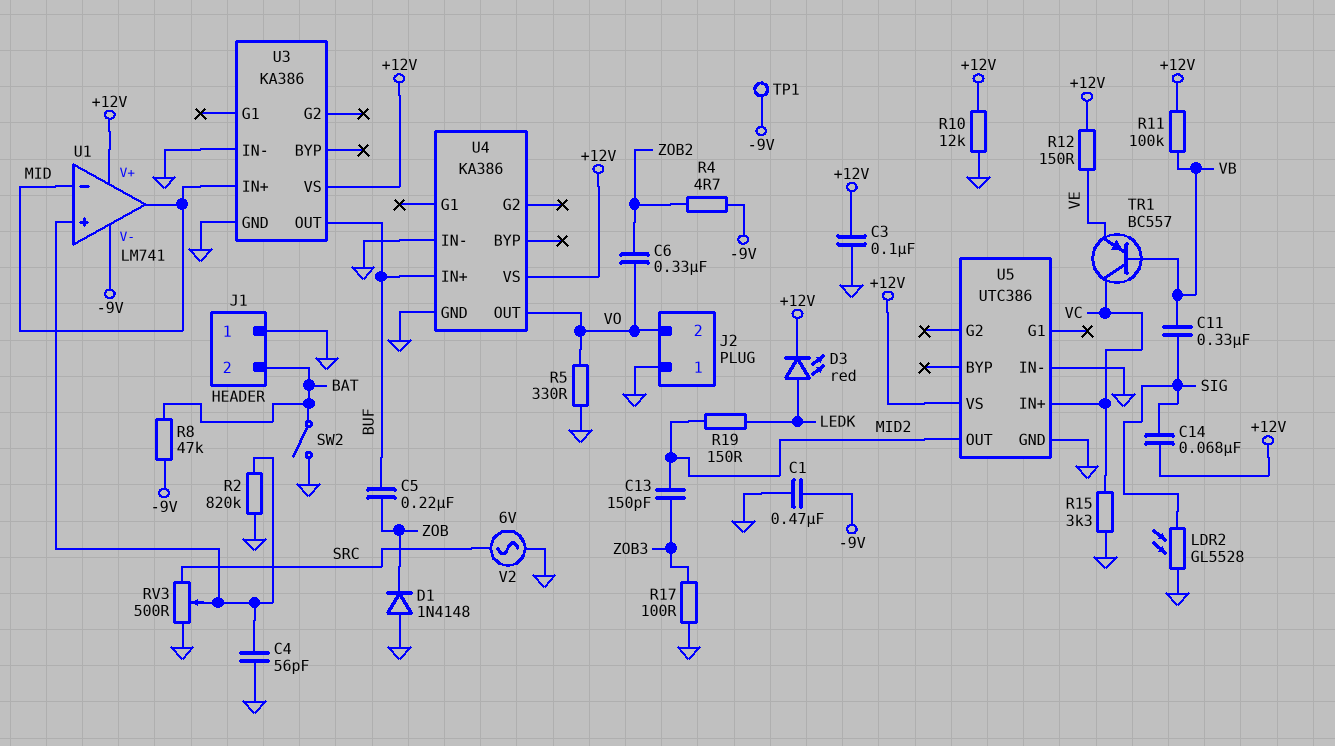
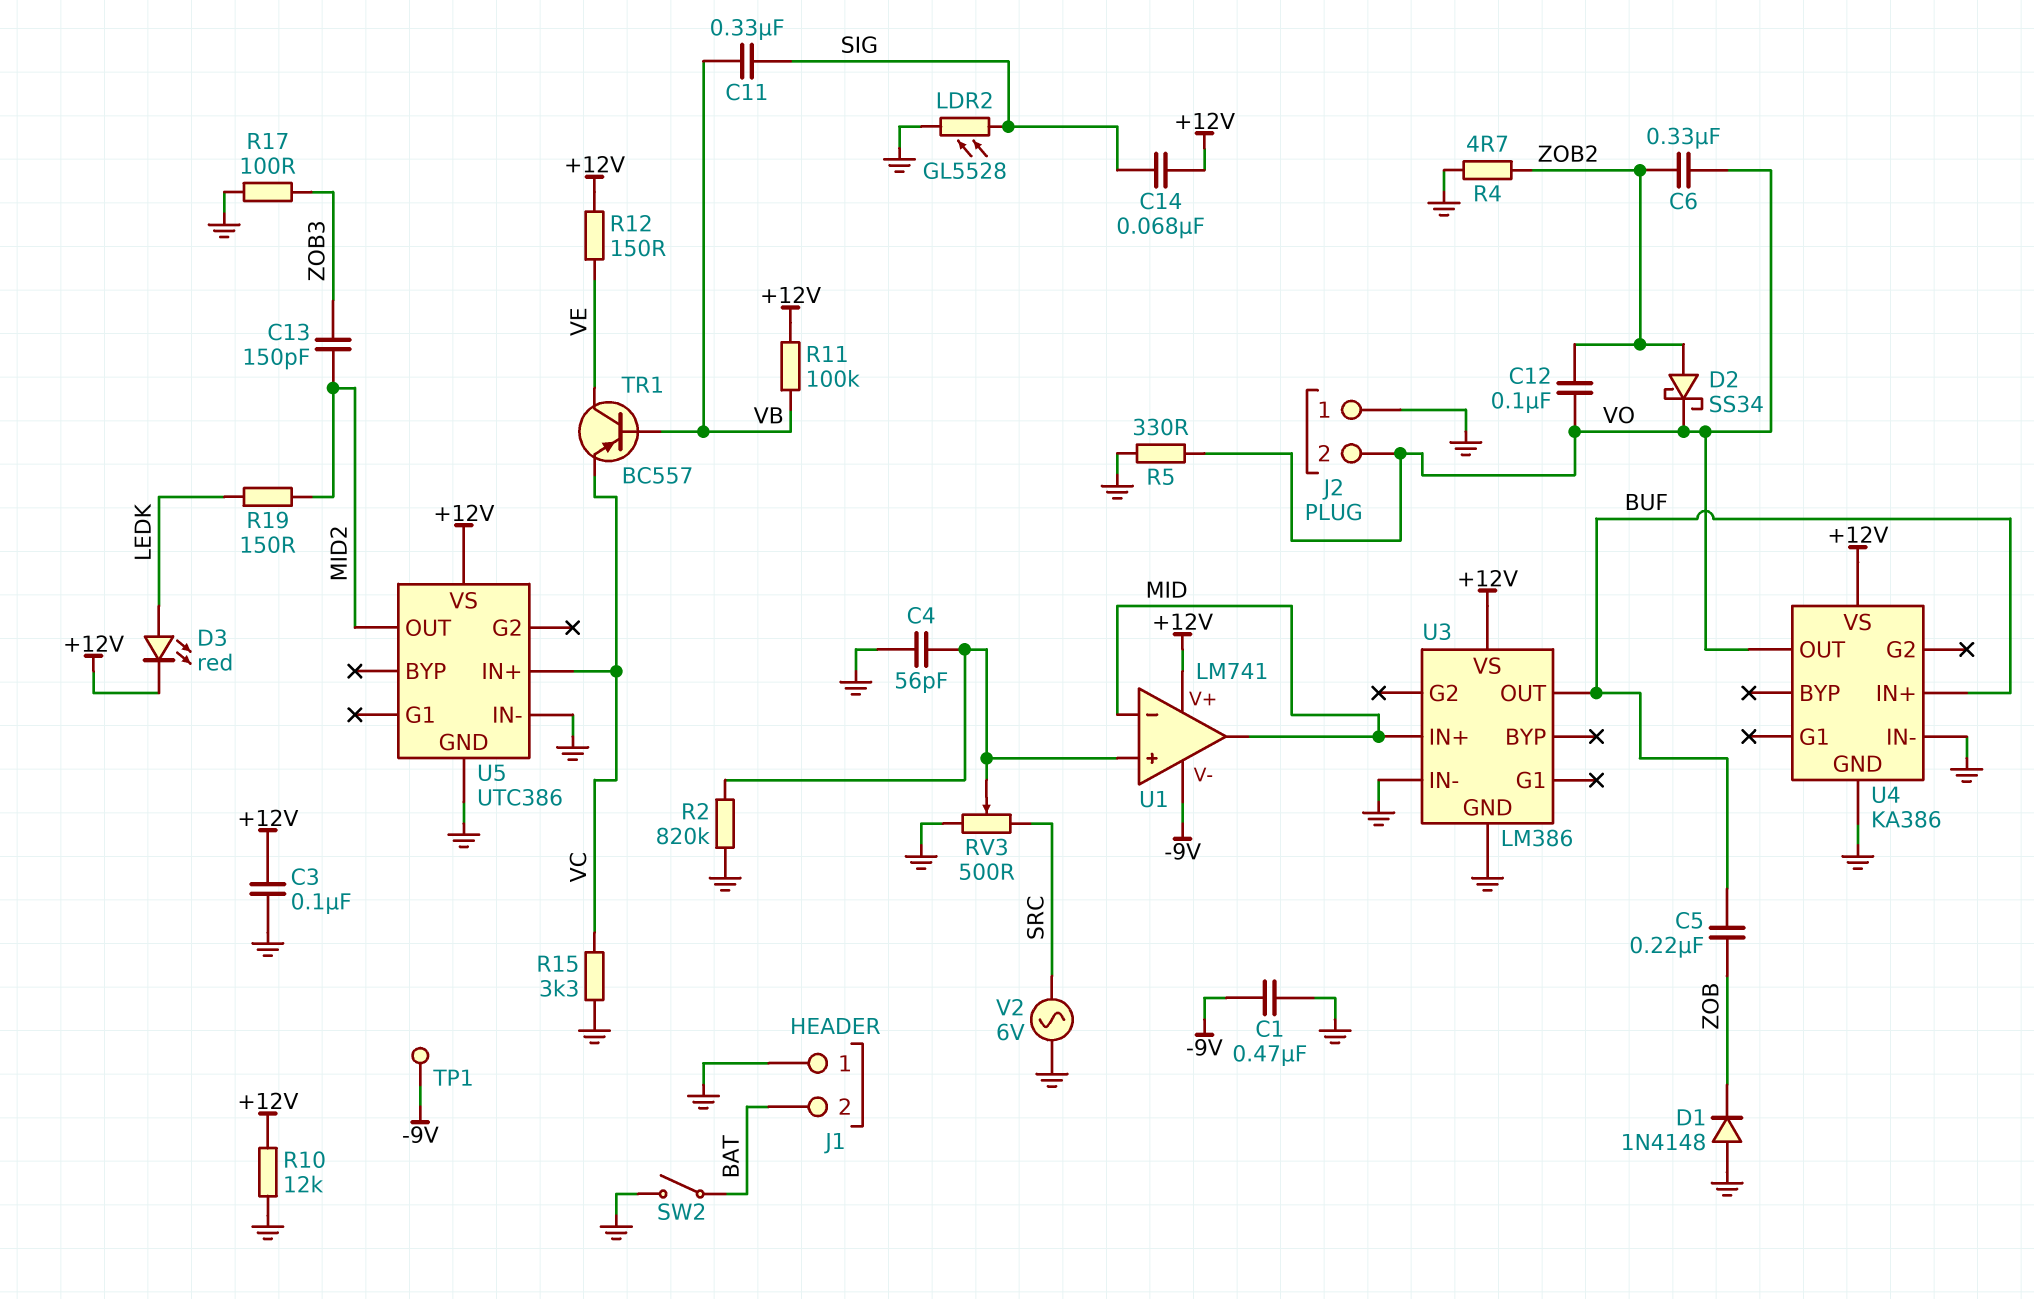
C12: none -> 100nF (VO, ZOB2)
D2: none -> schottky SS34 (A ZOB2, K VO)
R4: 4.7 (-9V, ZOB2) -> 4.7 (GND, ZOB2)
R8: 47k (-9V, BAT) -> none
TR1: PNP BC557 (B VB, C VC, E VE) -> PNP BC557 (B VB, C VE, E VC)
U3: KA386 -> LM386

